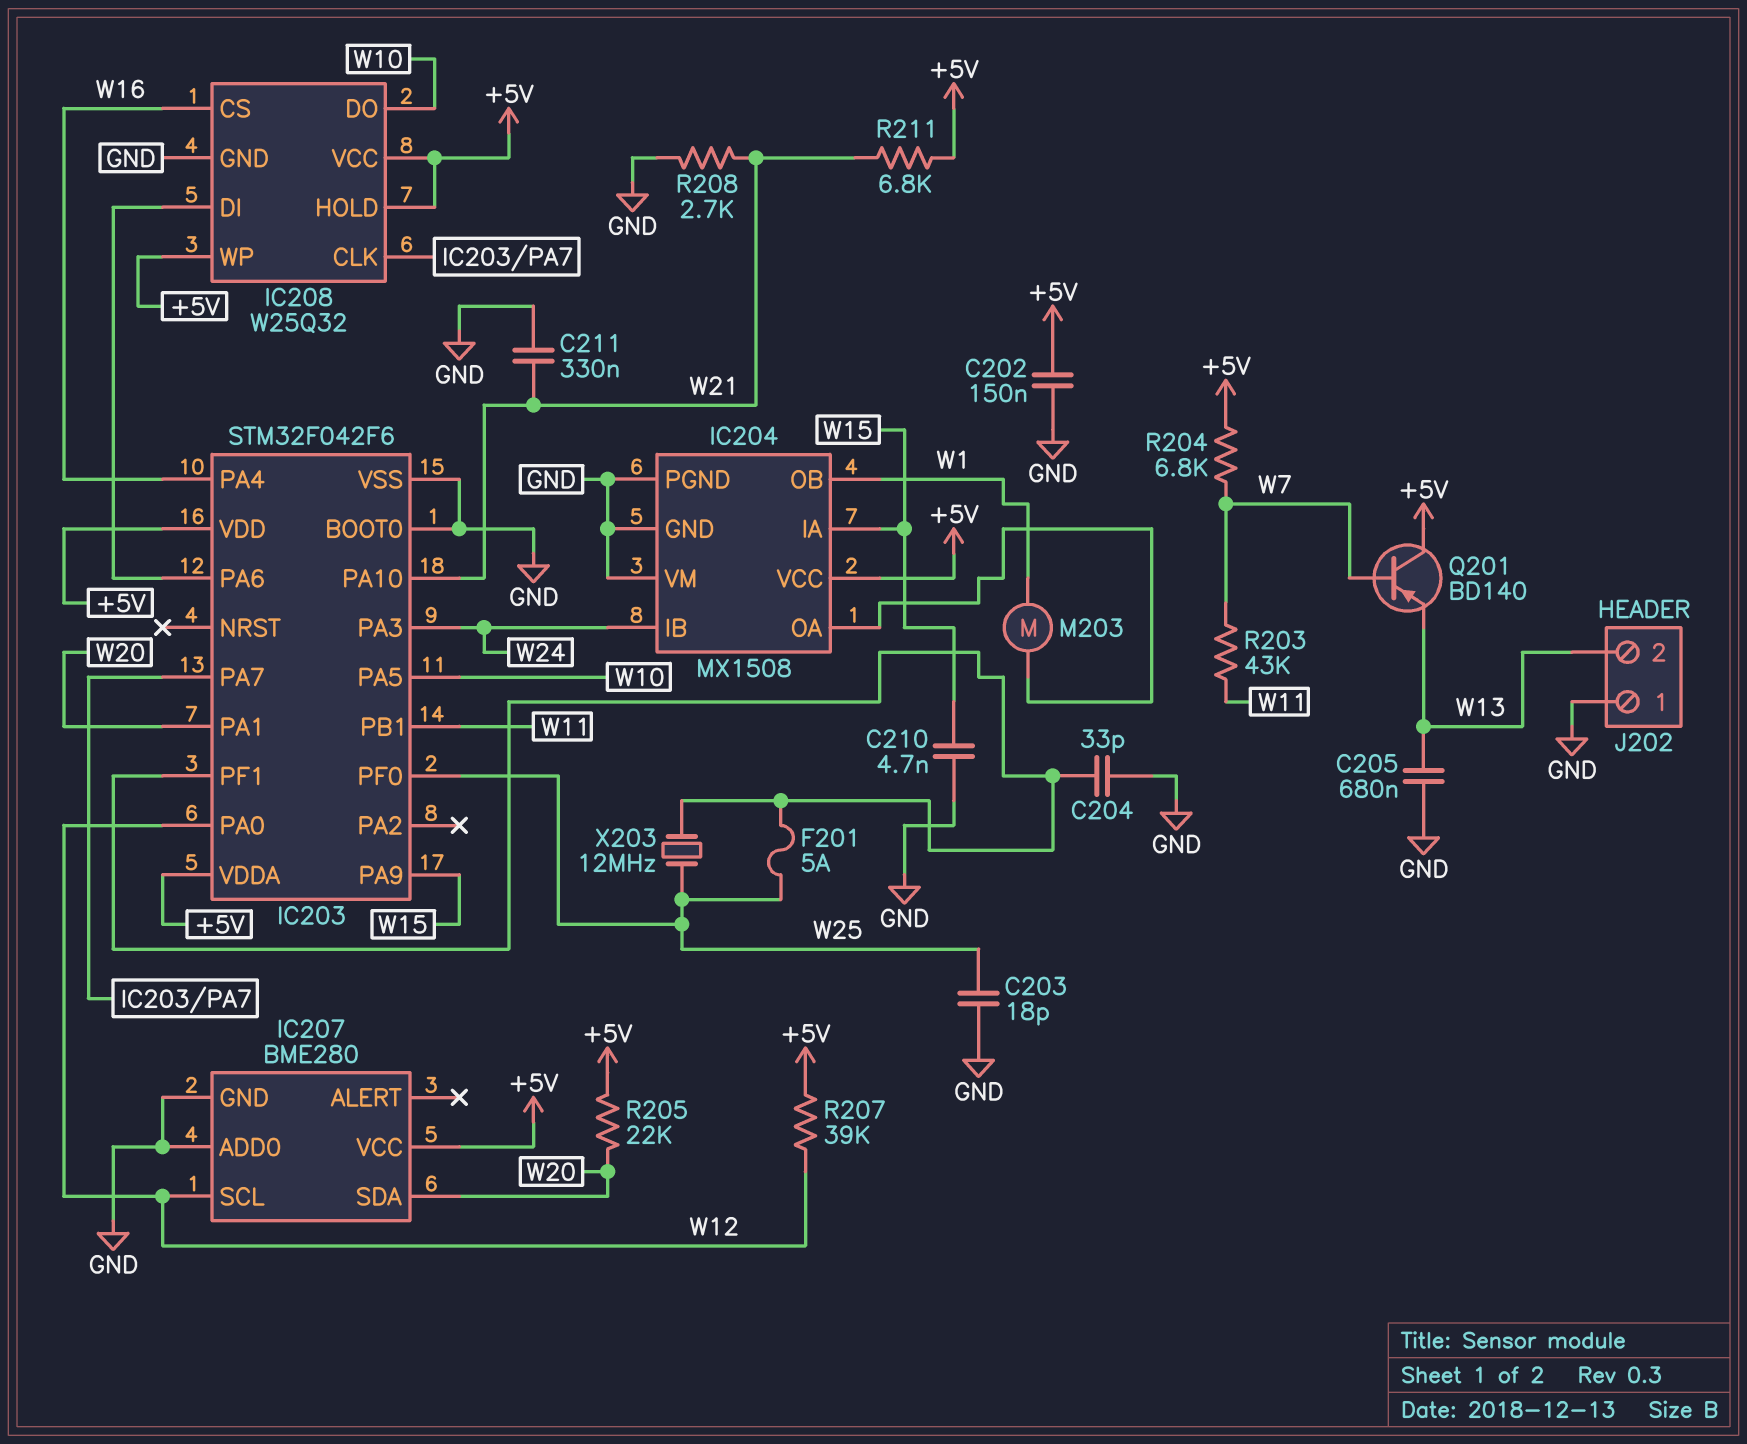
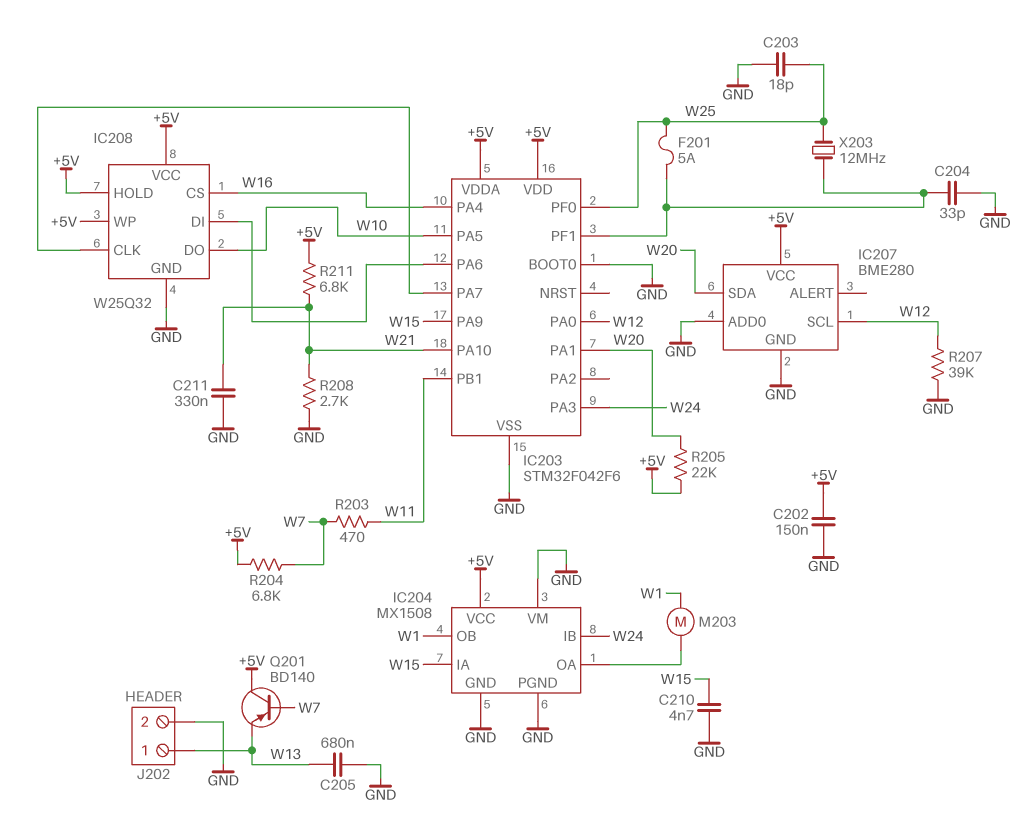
J202 pin 1: GND -> W13
J202 pin 2: W13 -> GND
R203: 43k (W7, W11) -> 470 (W7, W11)
R207: 39k (+5V, W12) -> 39k (GND, W12)

